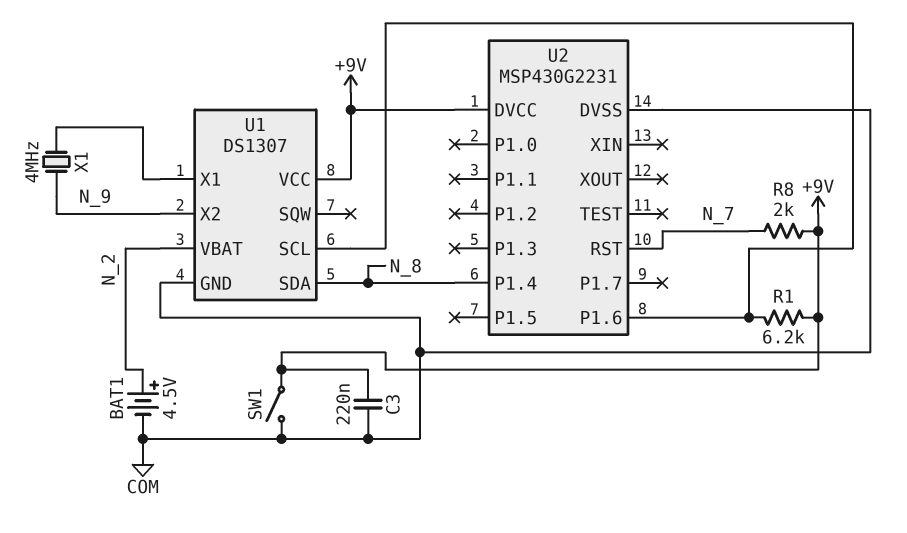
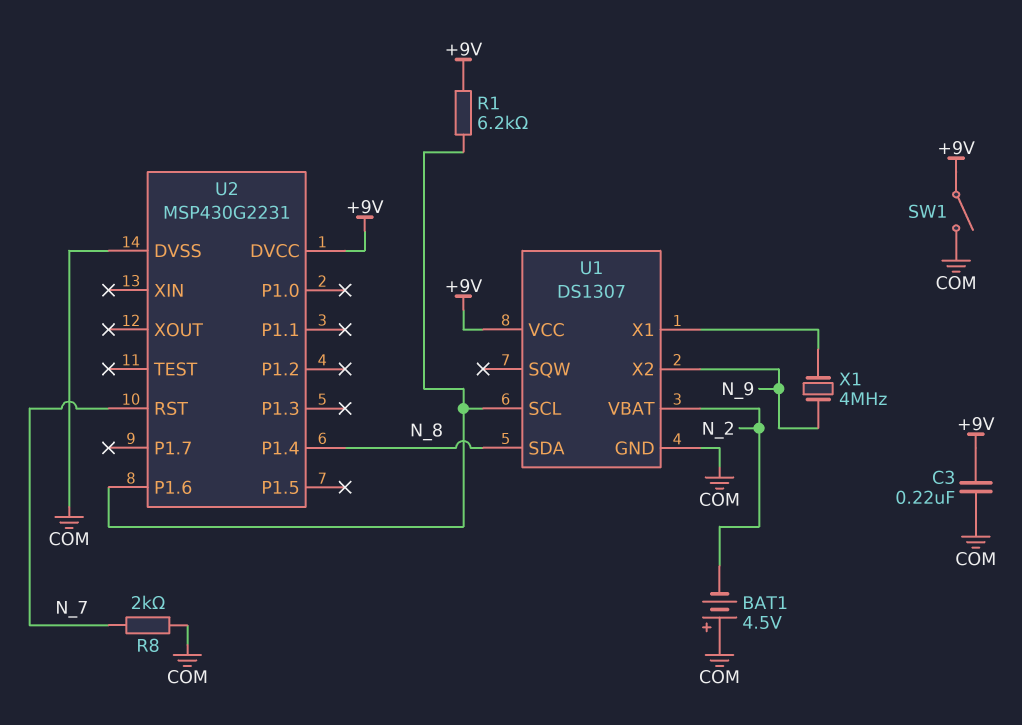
BAT1: 4.5V (plus N_2, minus COM) -> 4.5V (plus COM, minus N_2)
R8: 2k (+9V, N_7) -> 2k (COM, N_7)

